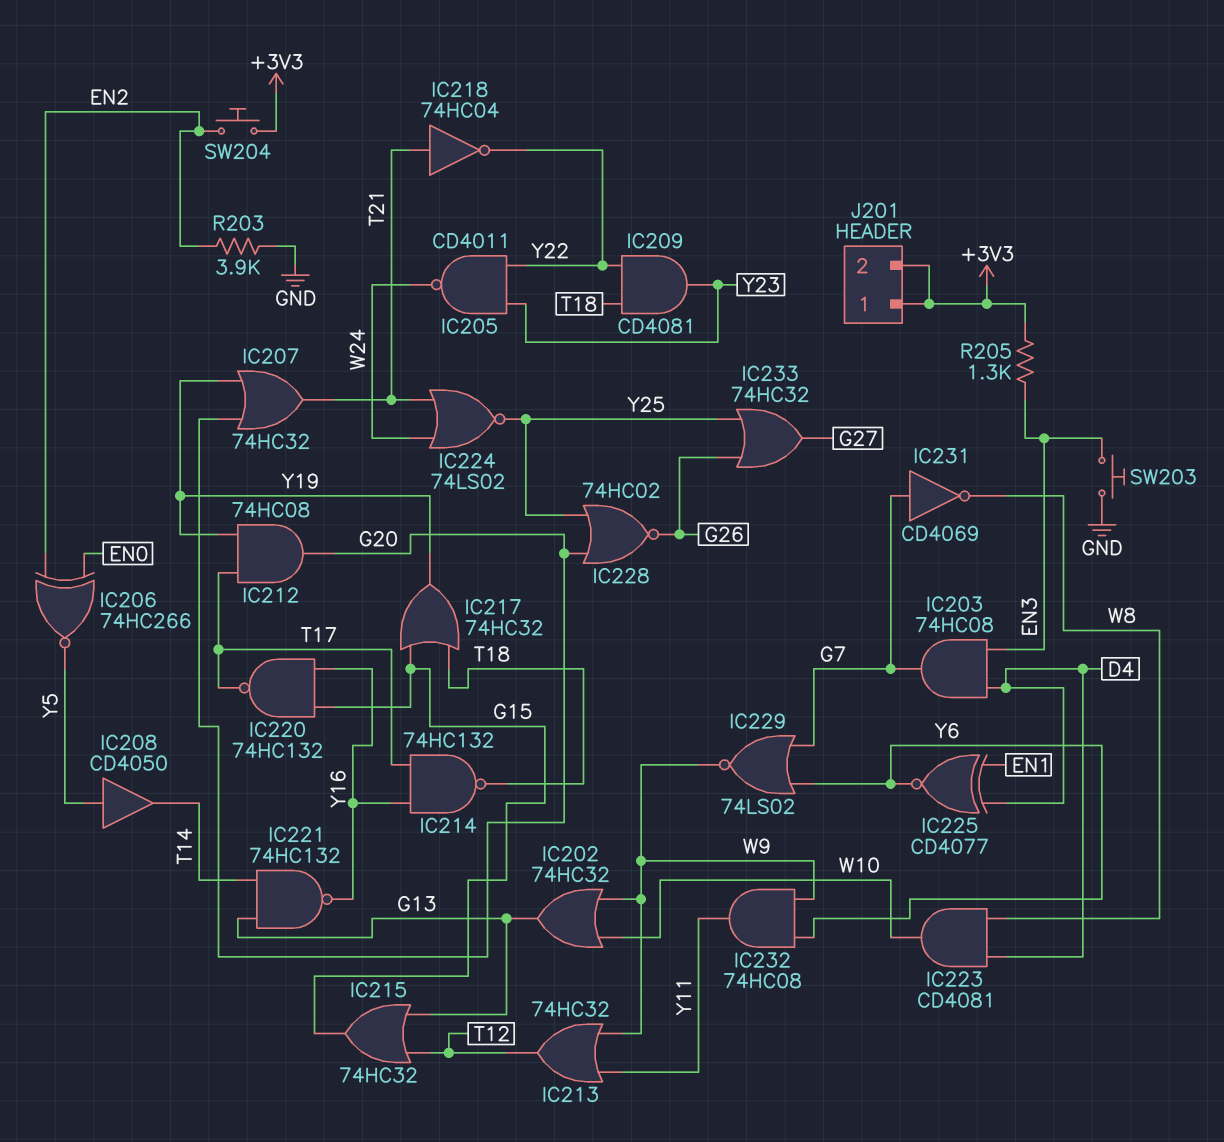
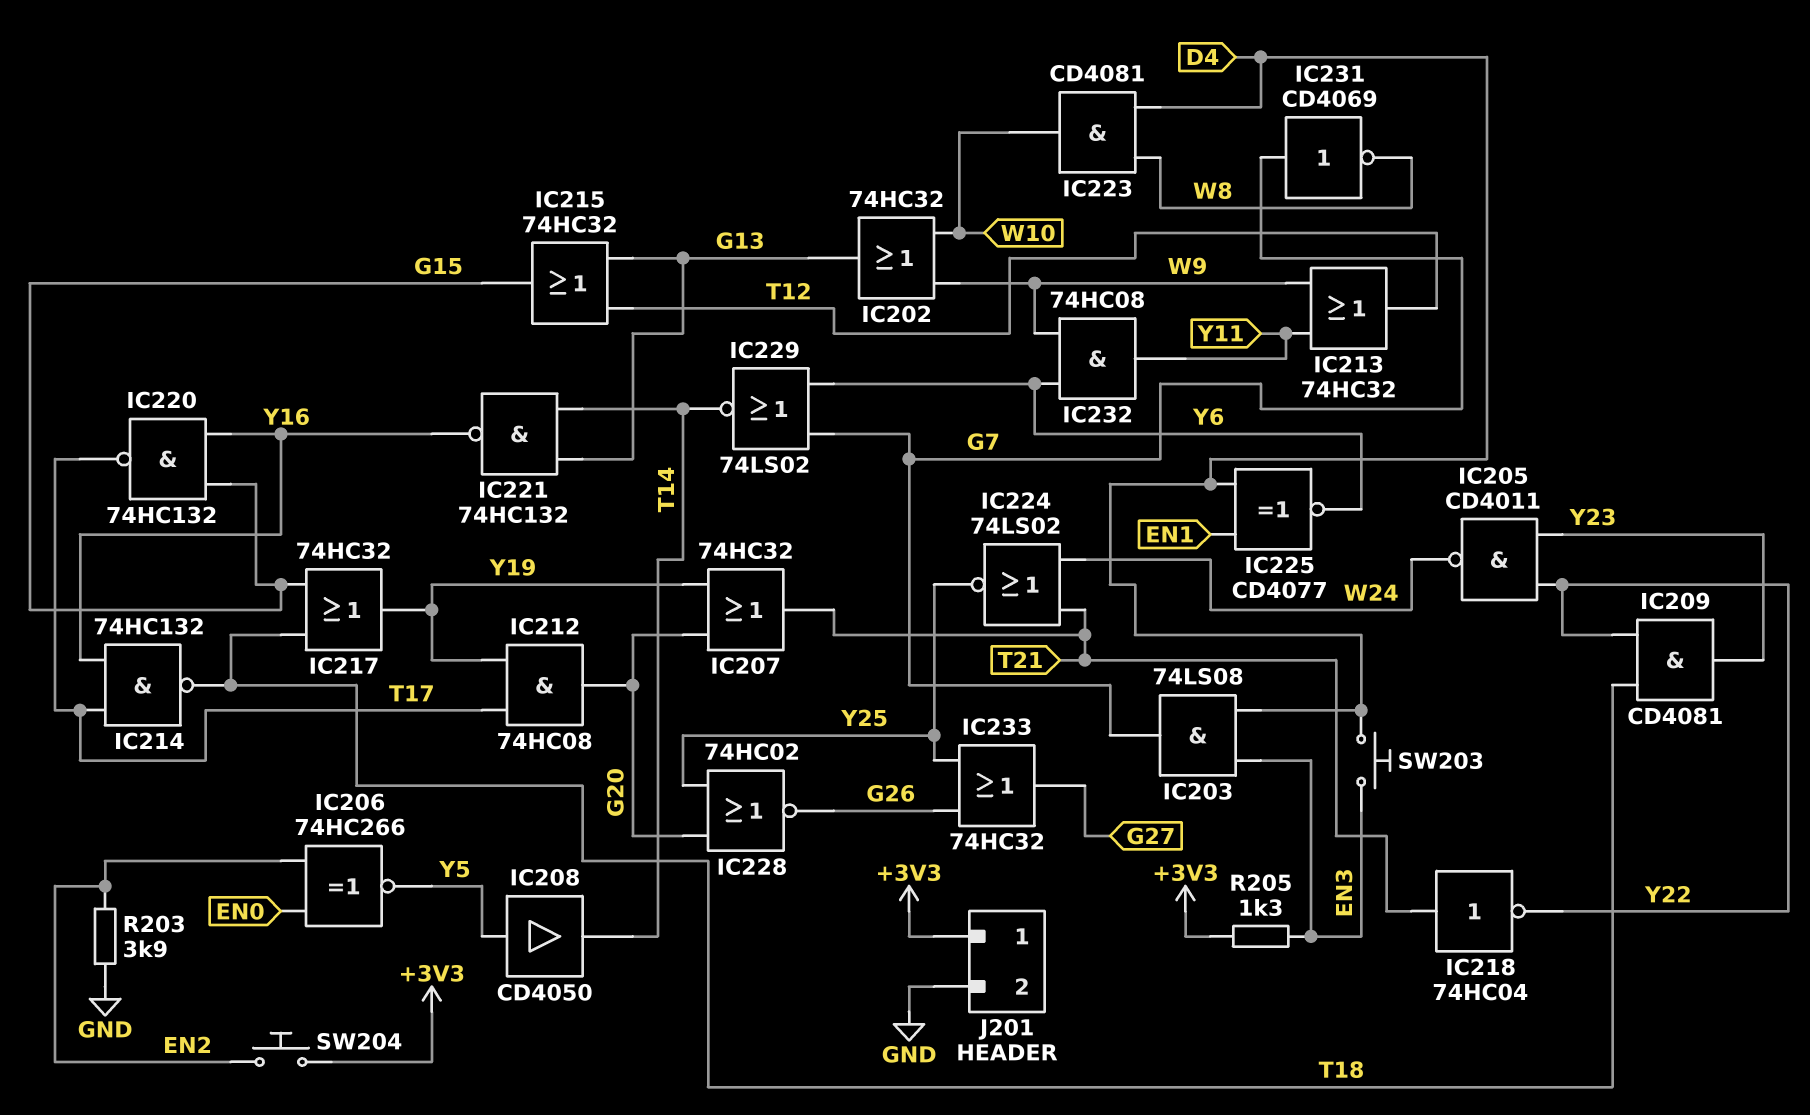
IC203: AND 74HC08 (in D4, in EN3, out G7) -> AND 74LS08 (in D4, in EN3, out G7)
IC229: NOR 74LS02 (in G7, in Y6, out W9) -> NOR 74LS02 (in G7, in Y6, out T14)
J201 pin 2: +3V3 -> GND
SW203: button (EN3, GND) -> button (D4, EN3)

